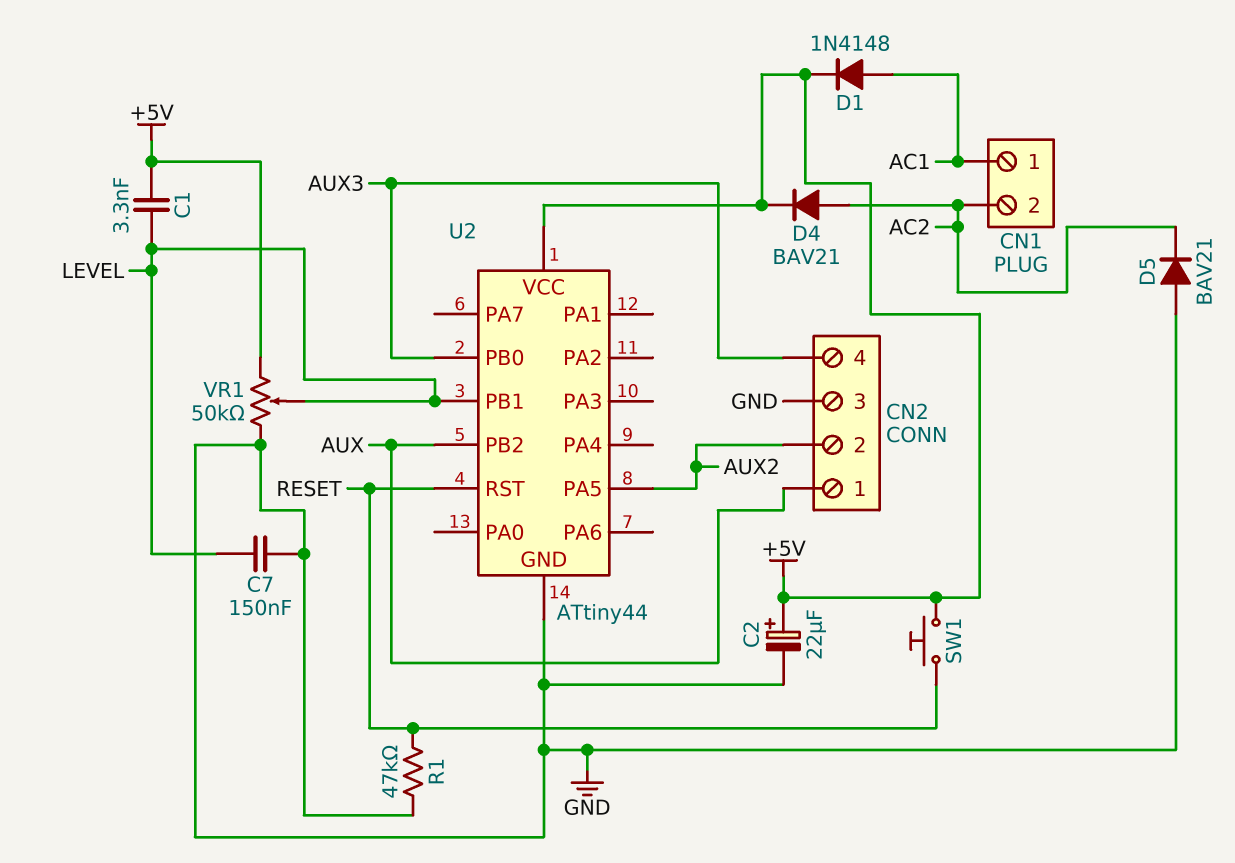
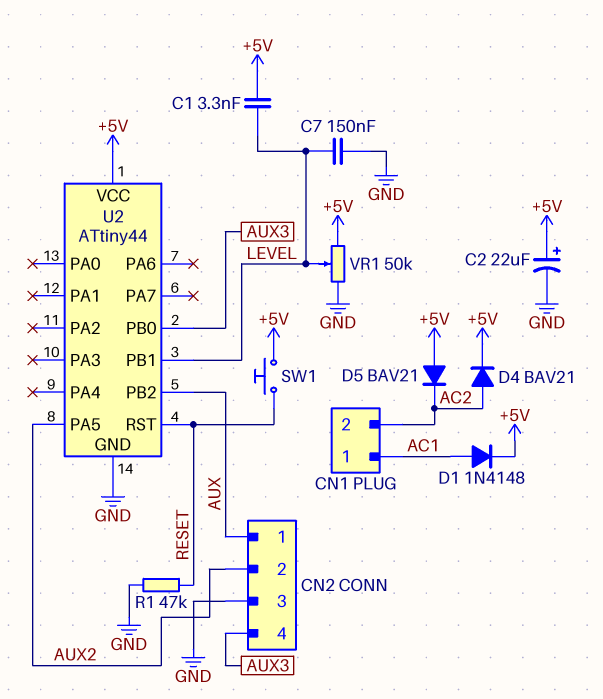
D5: diode BAV21 (A GND, K AC2) -> diode BAV21 (A +5V, K AC2)

